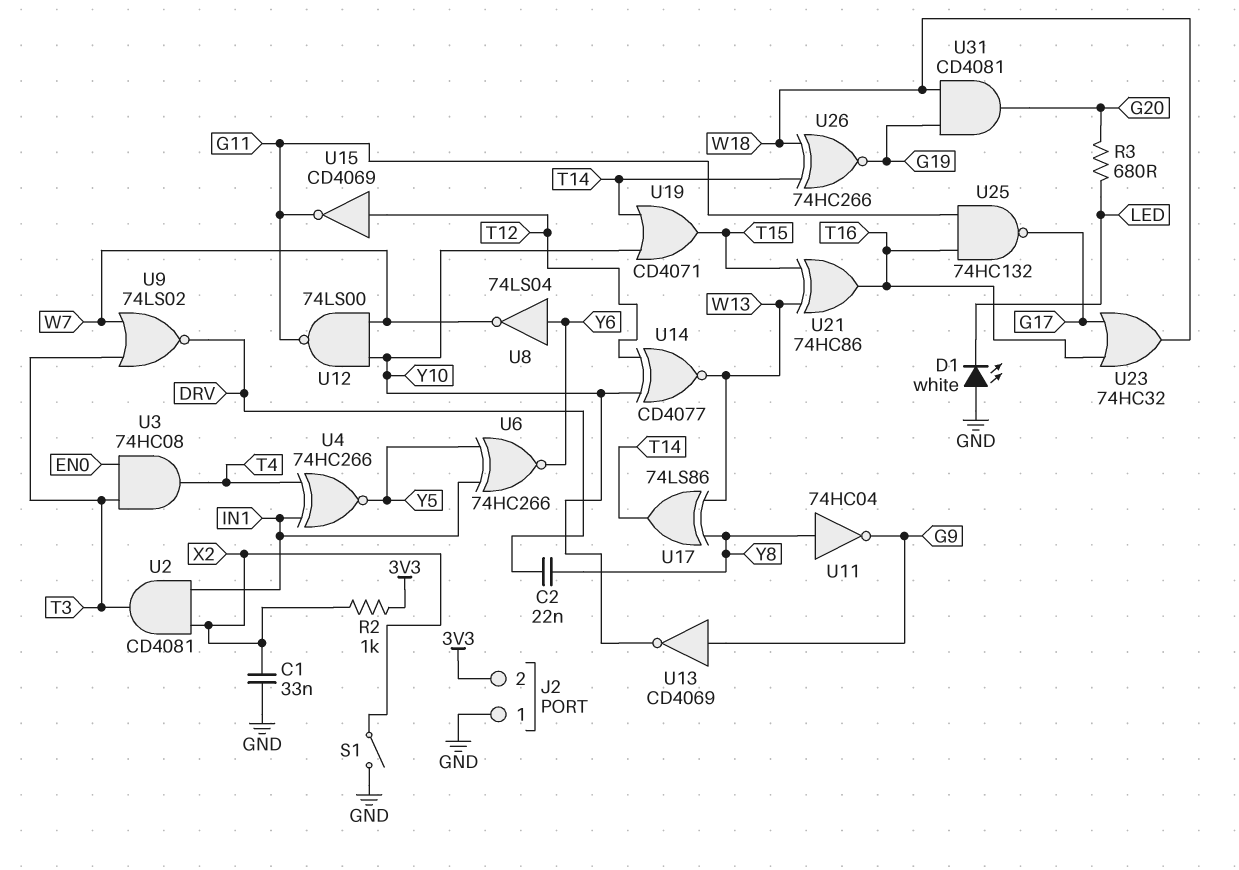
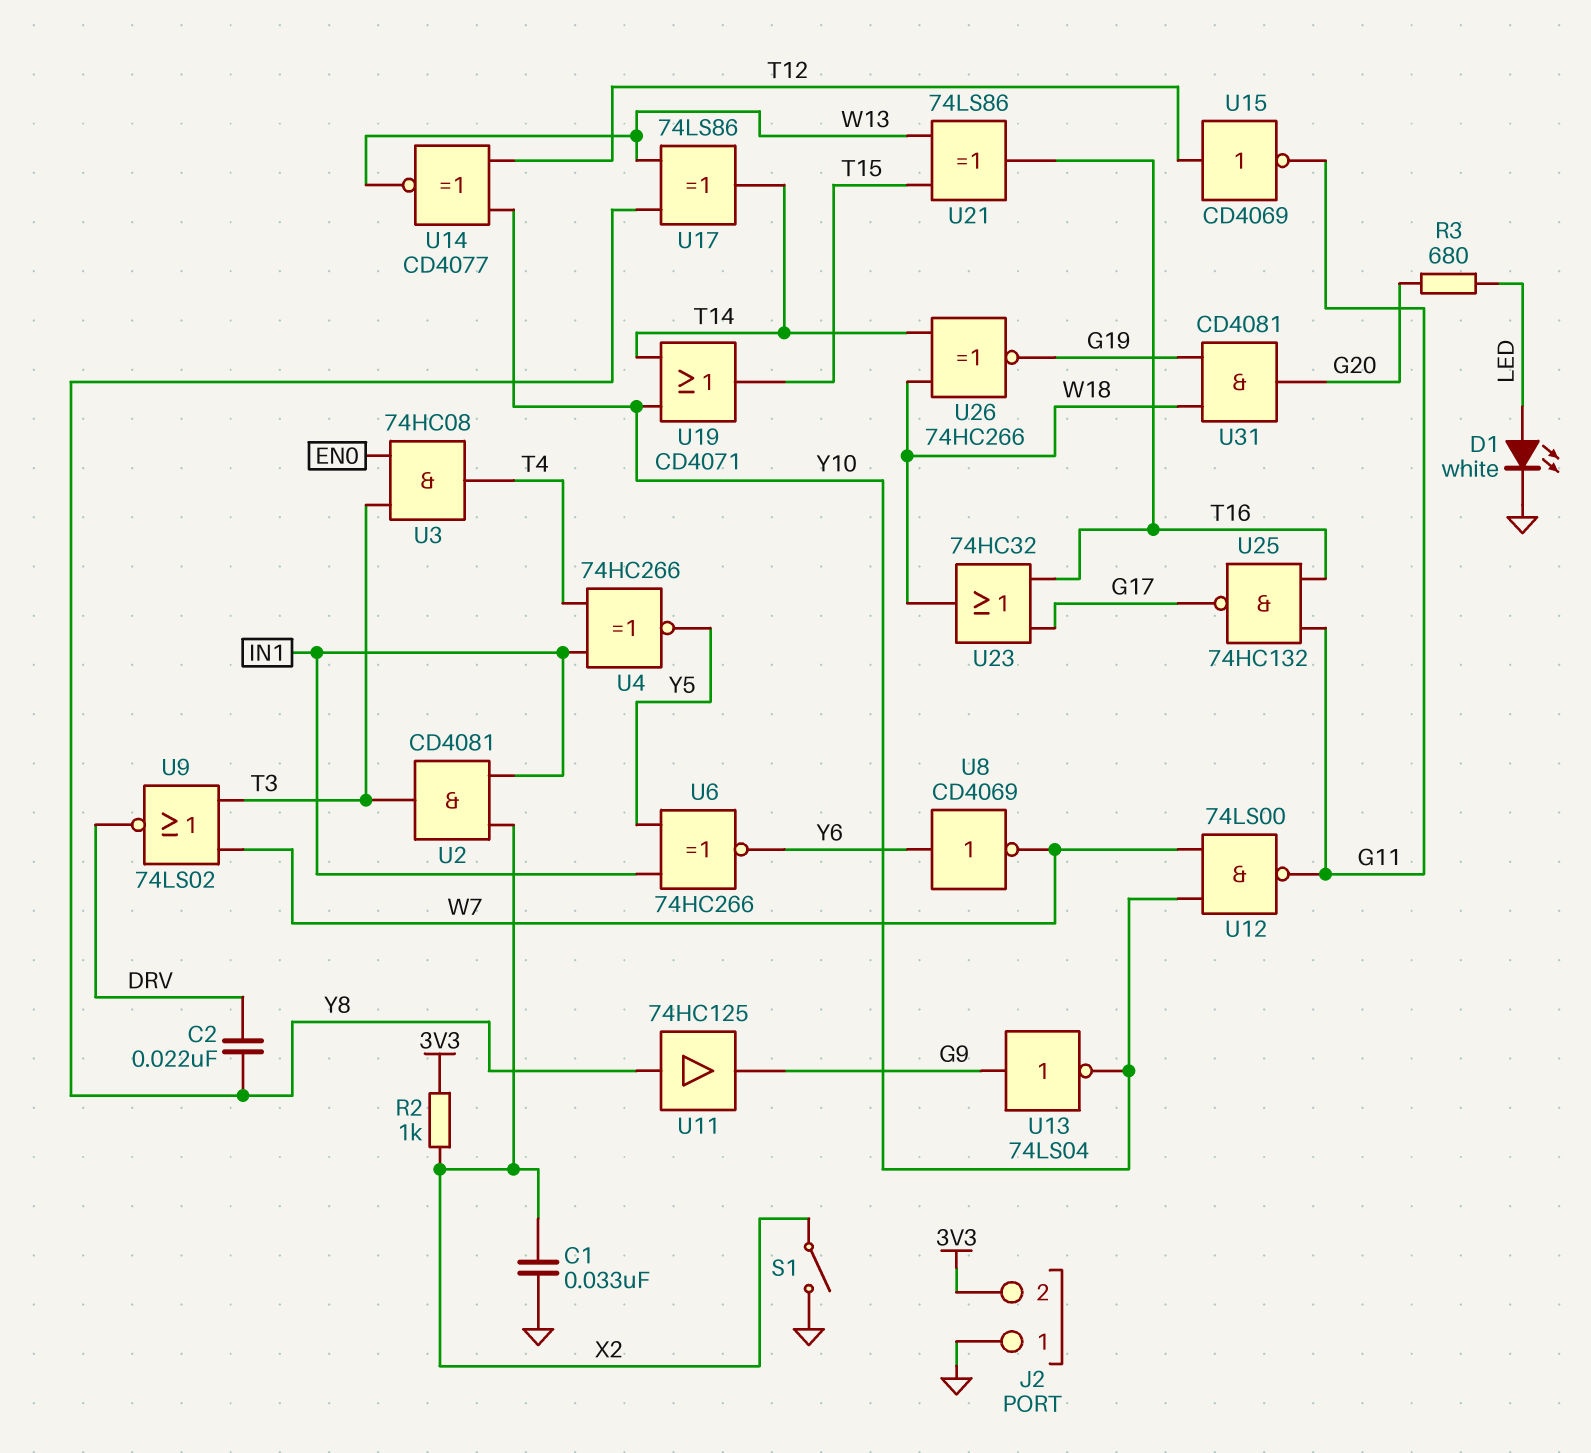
D1: LED white (A GND, K LED) -> LED white (A LED, K GND)
U8: NOT 74LS04 (in Y6, out W7) -> NOT CD4069 (in Y6, out W7)
U11: NOT 74HC04 (in Y8, out G9) -> buffer 74HC125 (in Y8, out G9)
U13: NOT CD4069 (in G9, out Y10) -> NOT 74LS04 (in G9, out Y10)
U21: XOR 74HC86 (in T15, in W13, out T16) -> XOR 74LS86 (in T15, in W13, out T16)

